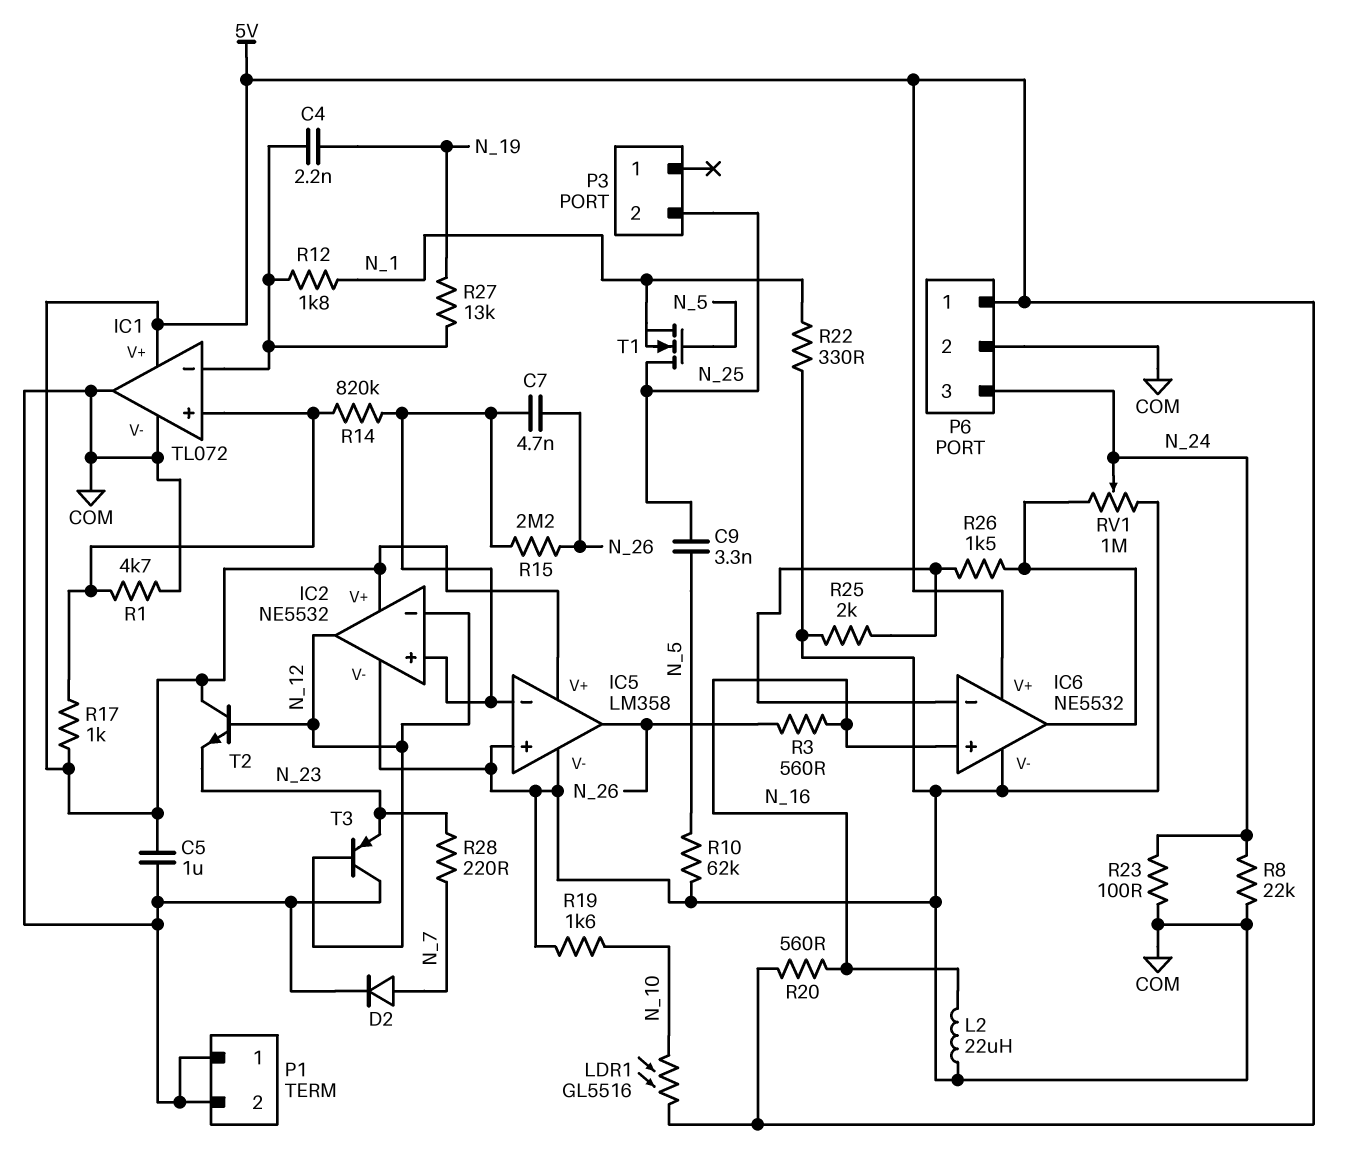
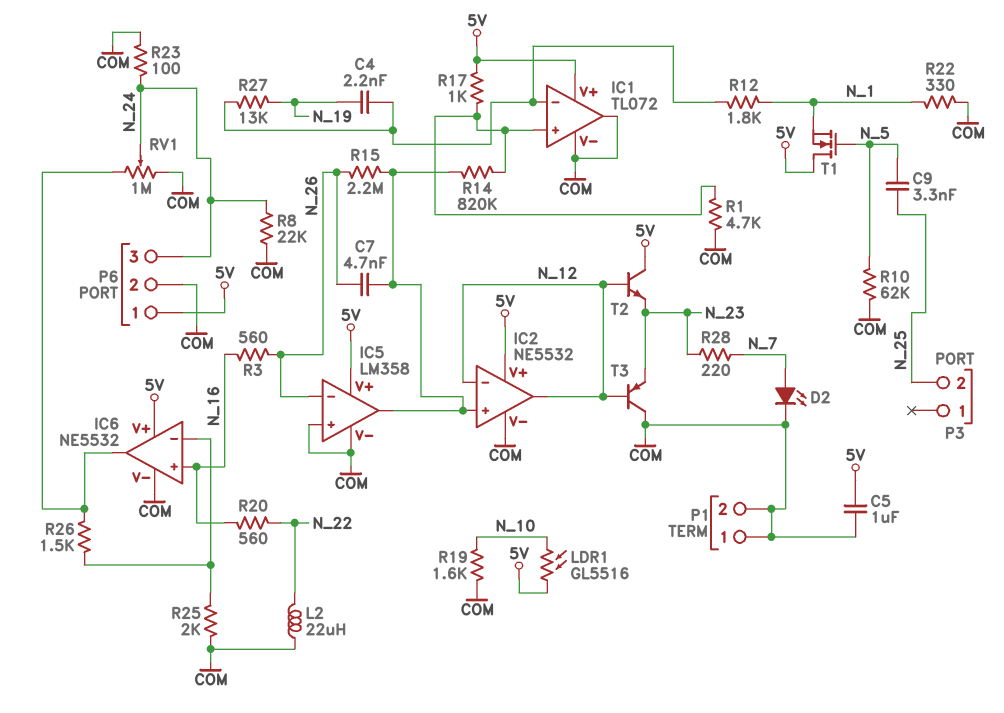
D2: diode (A N_7, K COM) -> LED (A N_7, K COM)
IC5 pin in-: IC2/in+ -> N_26
IC5 pin out: N_26 -> IC2/in+
L2: 22uH (COM, N_16) -> 22uH (COM, N_22)
R20: 560 (5V, N_16) -> 560 (N_16, N_22)
T1: NMOS (G N_5, D N_25, S N_1) -> NMOS (G N_5, D 5V, S N_1)

